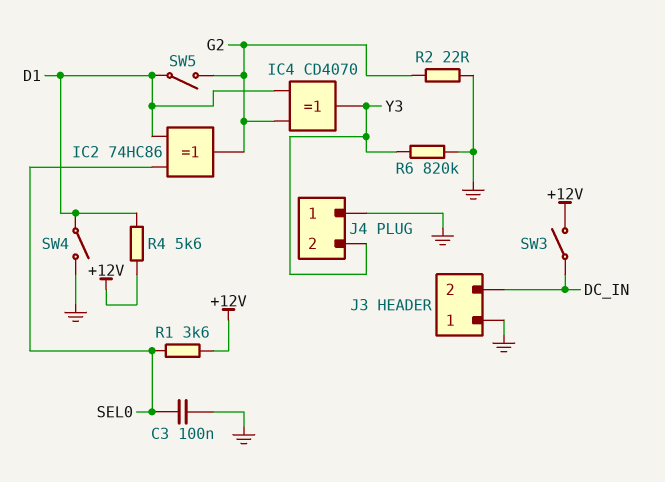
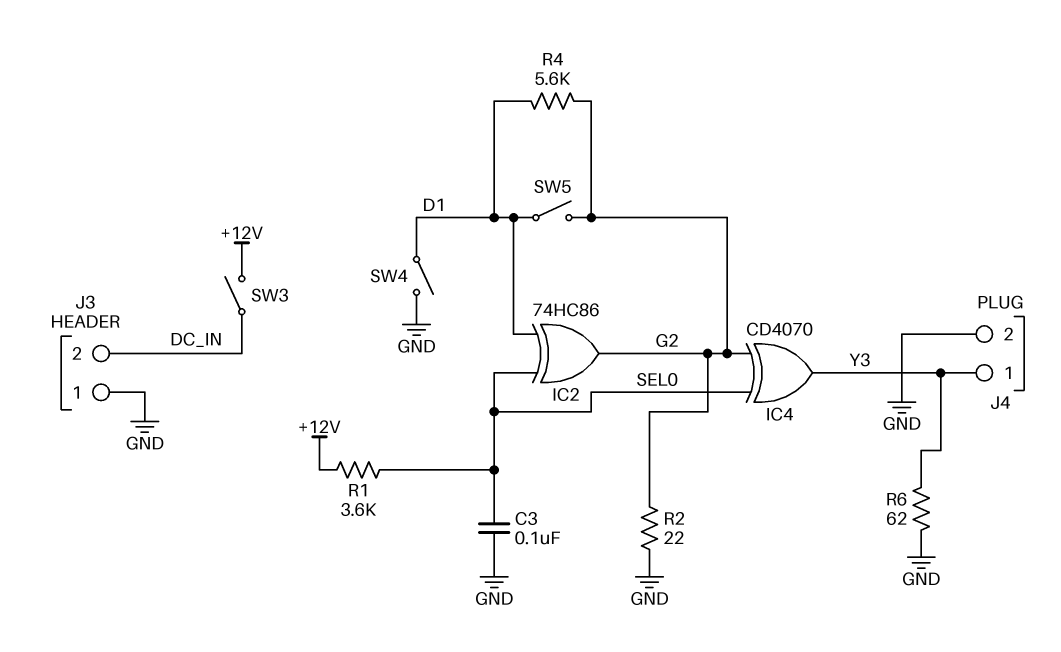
IC4: XOR CD4070 (in D1, in G2, out Y3) -> XOR CD4070 (in G2, in SEL0, out Y3)
J4 pin 1: GND -> Y3
J4 pin 2: Y3 -> GND
R4: 5.6k (+12V, D1) -> 5.6k (D1, G2)
R6: 820k (GND, Y3) -> 62 (GND, Y3)

